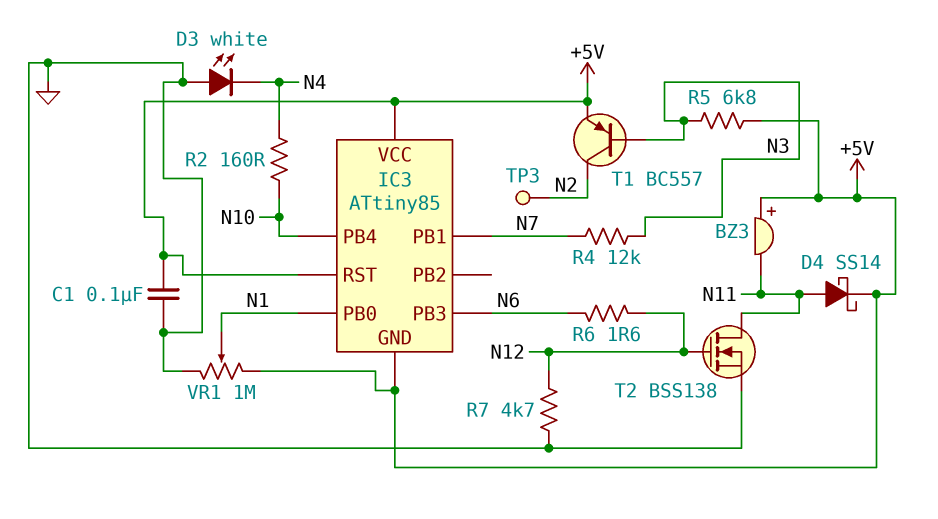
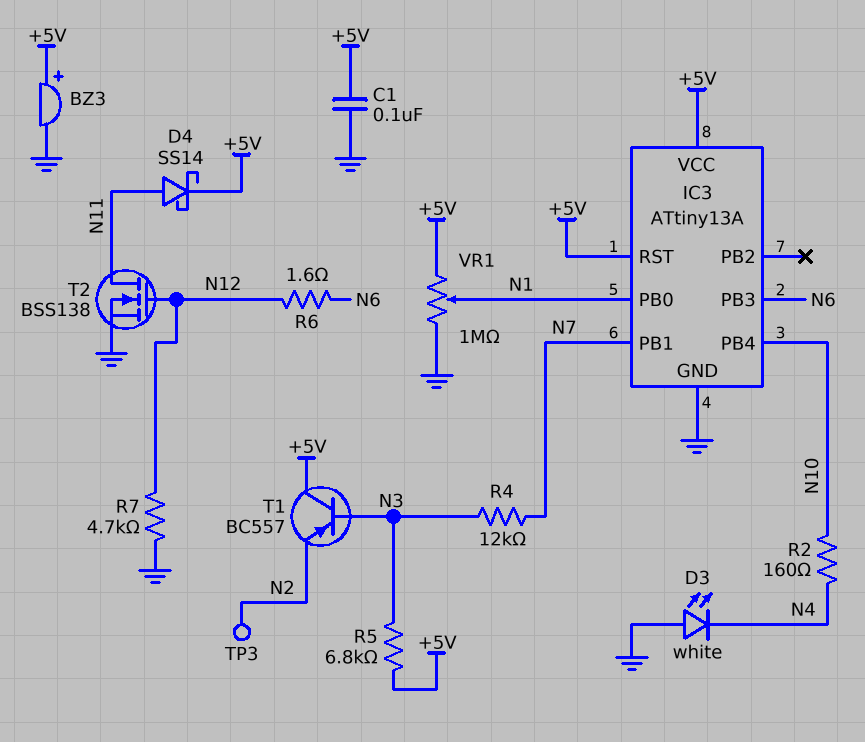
BZ3: buzzer (plus +5V, minus N11) -> buzzer (plus +5V, minus GND)
IC3: ATtiny85 -> ATtiny13A
IC3 pin GND: +5V -> GND
T1: PNP BC557 (B N3, C N2, E +5V) -> PNP BC557 (B N3, C +5V, E N2)

